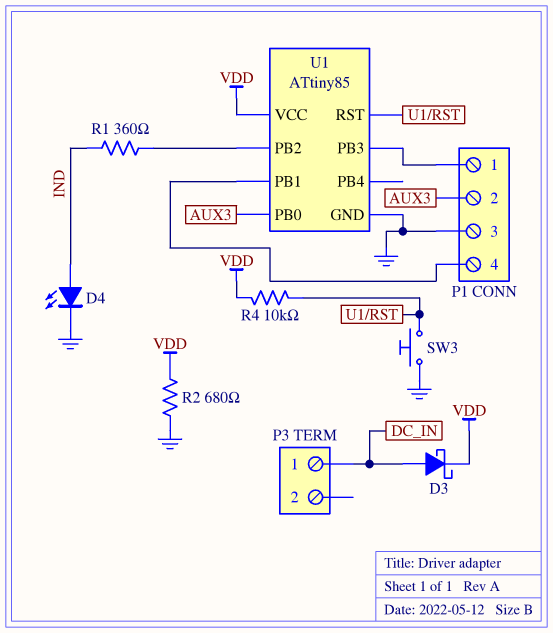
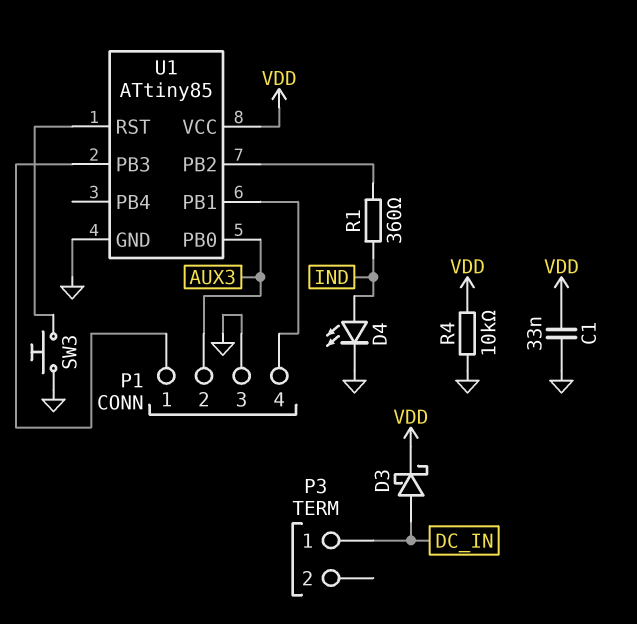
C1: none -> 33nF (GND, VDD)
R2: 680 (GND, VDD) -> none
R4: 10k (U1/RST, VDD) -> 10k (GND, VDD)

